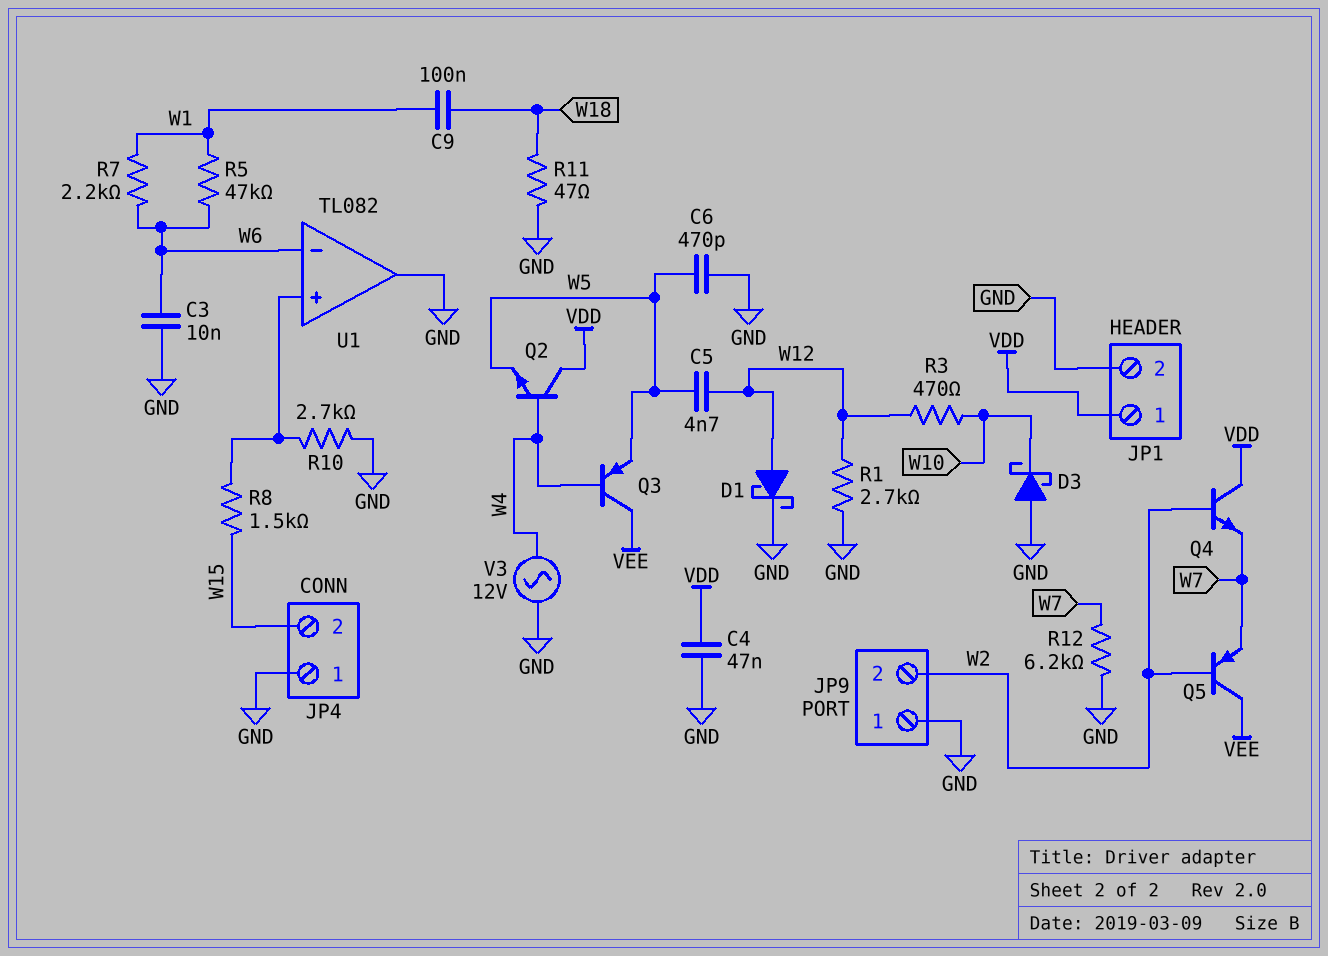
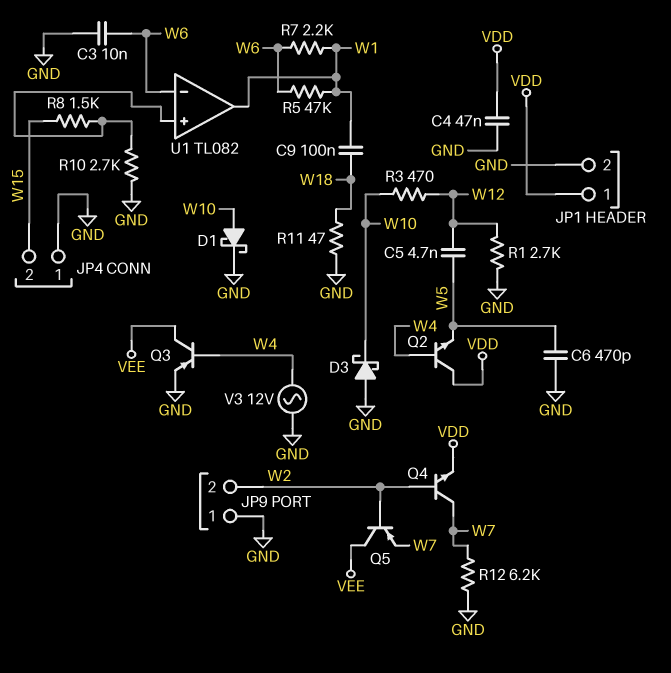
D1: schottky (A W12, K GND) -> schottky (A W10, K GND)
Q3: PNP (B W4, C VEE, E W5) -> PNP (B W4, C VEE, E GND)
Q4: NPN (B W2, C VDD, E W7) -> NPN (B W2, C W7, E VDD)
U1 pin out: GND -> W1

